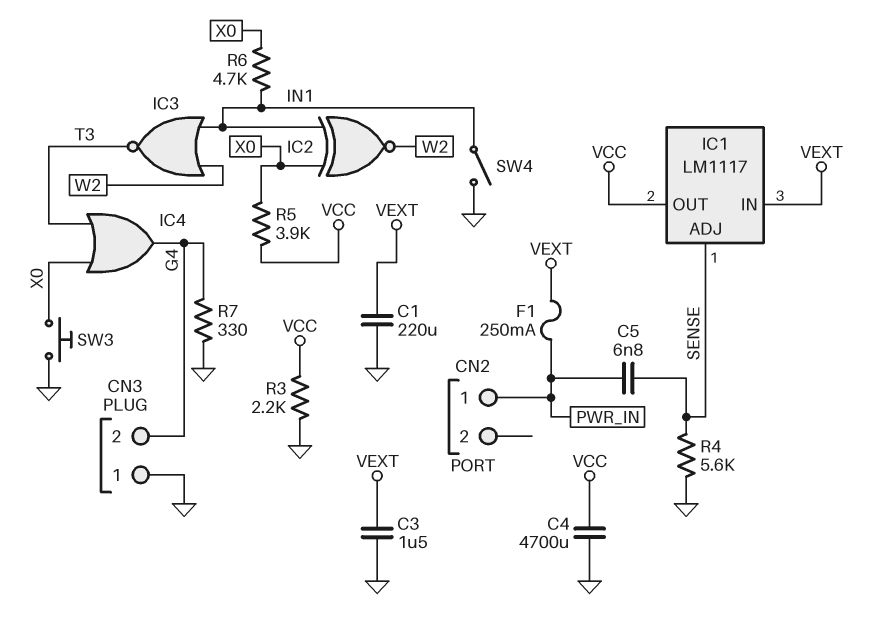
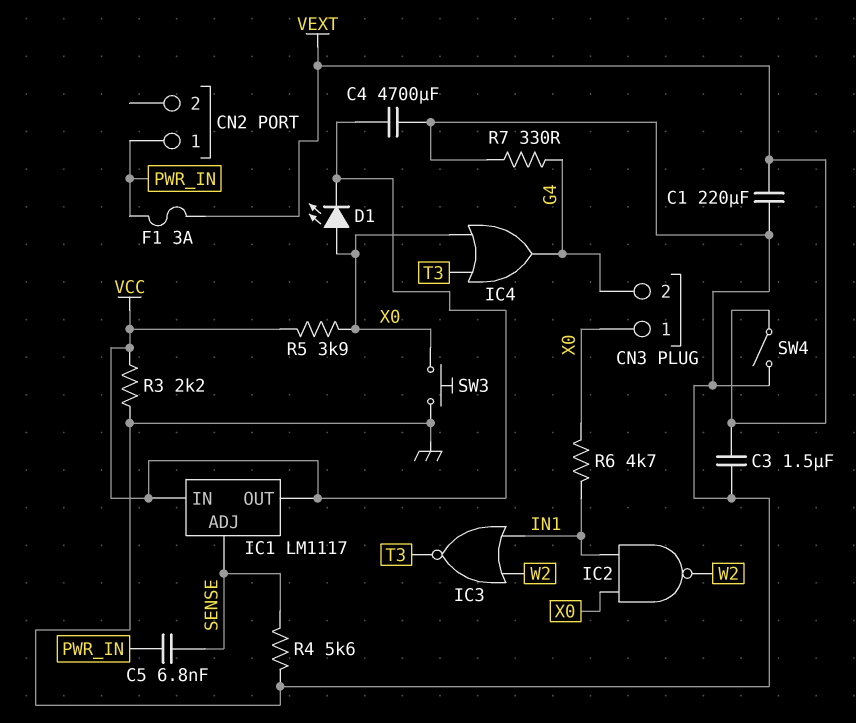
CN3 pin 1: GND -> X0
D1: none -> LED (A X0, K VCC)
F1: 250mA (PWR_IN, VEXT) -> 3A (PWR_IN, VEXT)
IC1 pin IN: VEXT -> VCC
IC2: XNOR (in IN1, in X0, out W2) -> NAND (in IN1, in X0, out W2)
SW4: switch (GND, IN1) -> switch (GND, VEXT)

